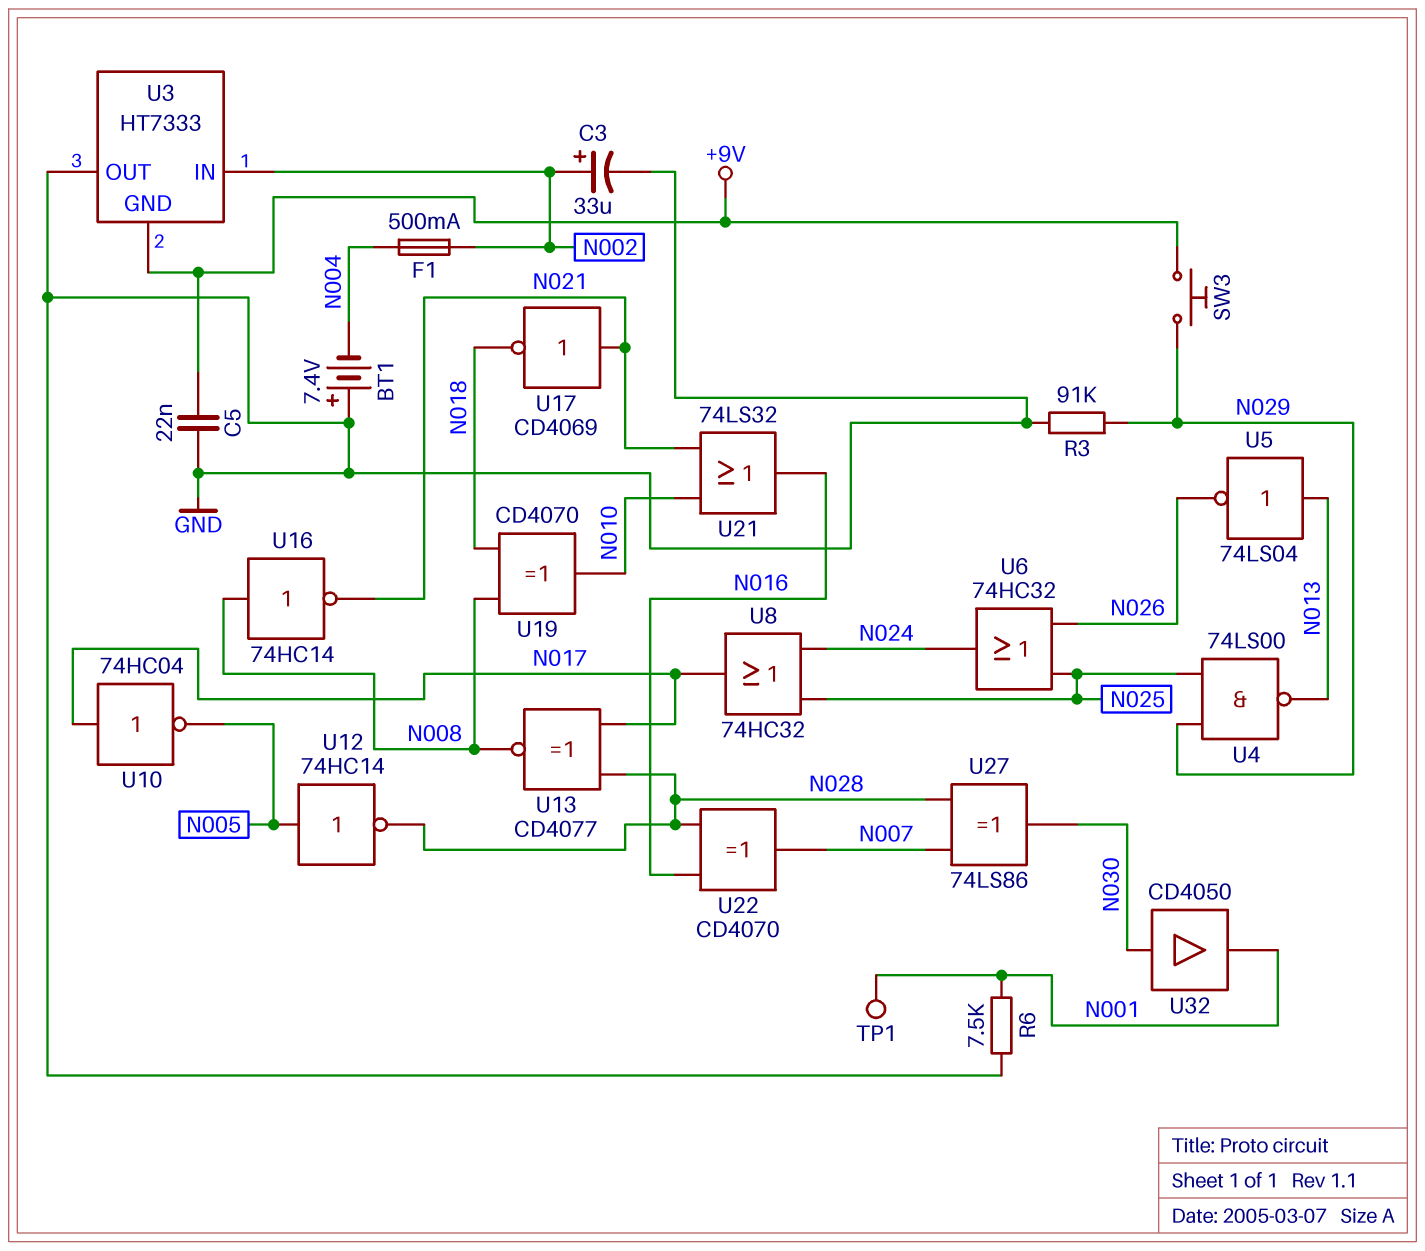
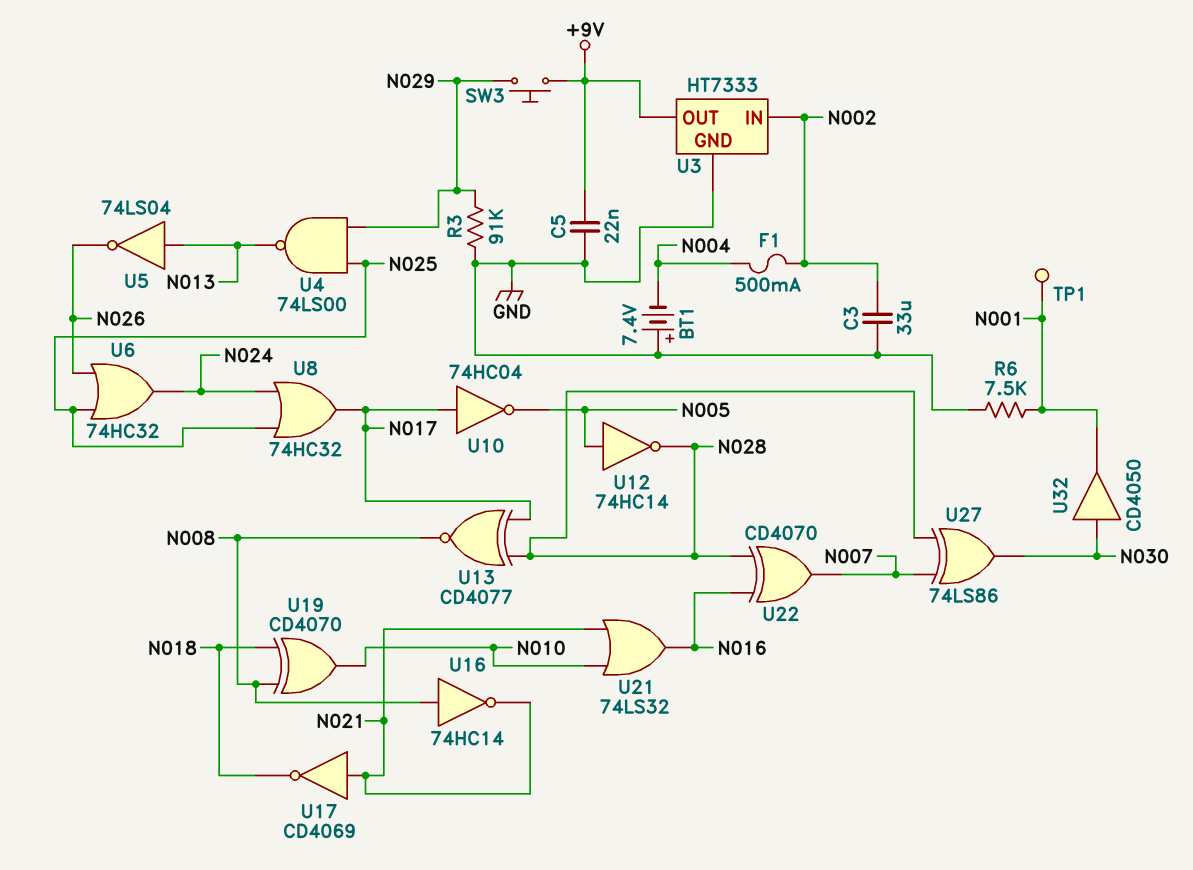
C3: 33uF (plus N002, minus GND) -> 33uF (GND, N002)
U3 pin GND: +9V -> GND
U3 pin OUT: GND -> +9V

